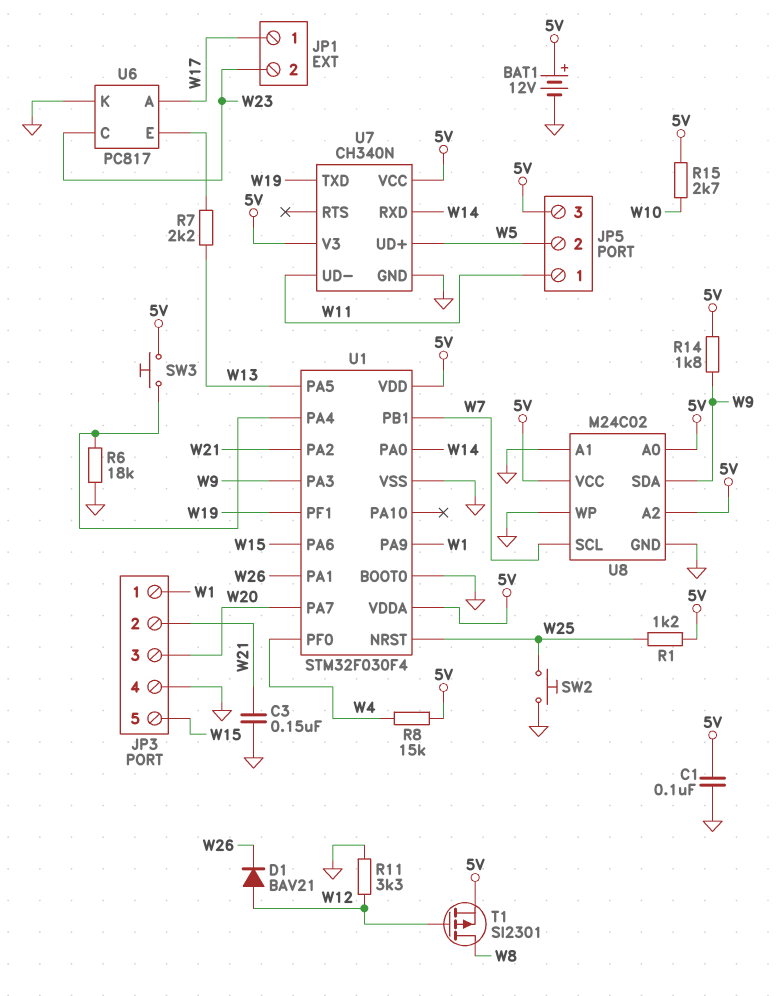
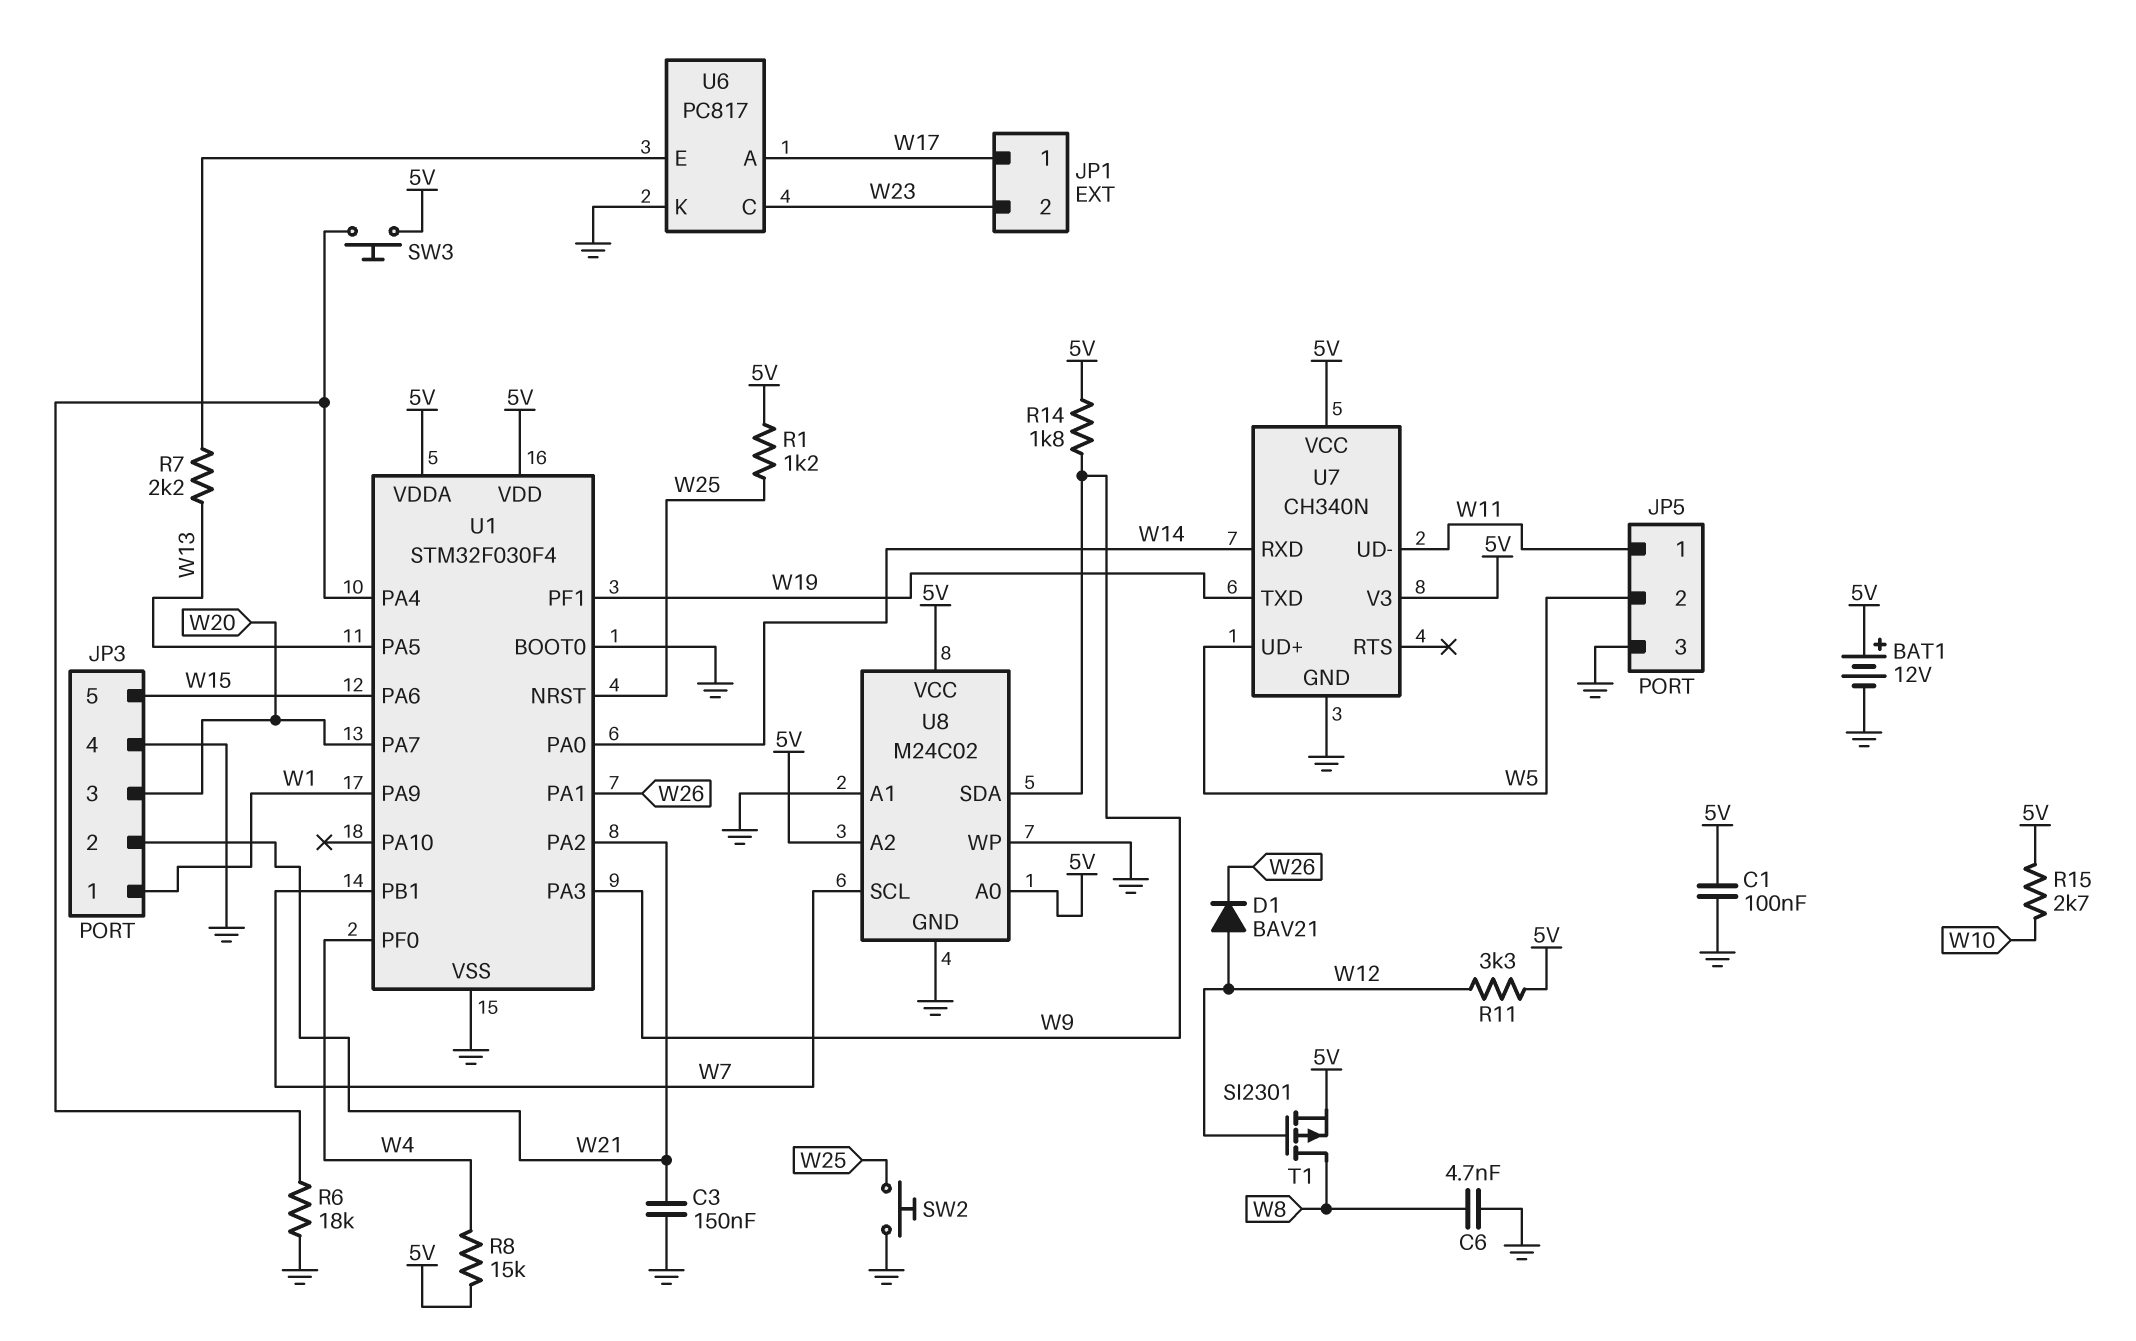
C6: none -> 4.7nF (GND, W8)
JP5 pin 3: 5V -> GND
R11: 3.3k (GND, W12) -> 3.3k (5V, W12)

